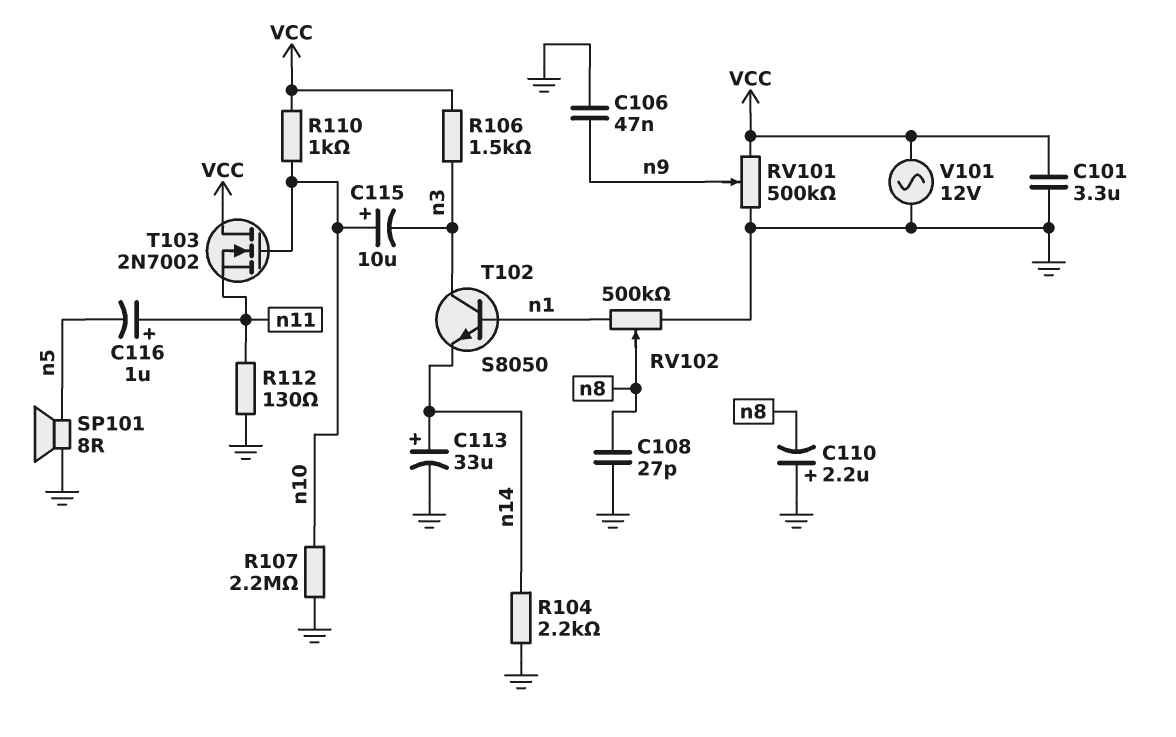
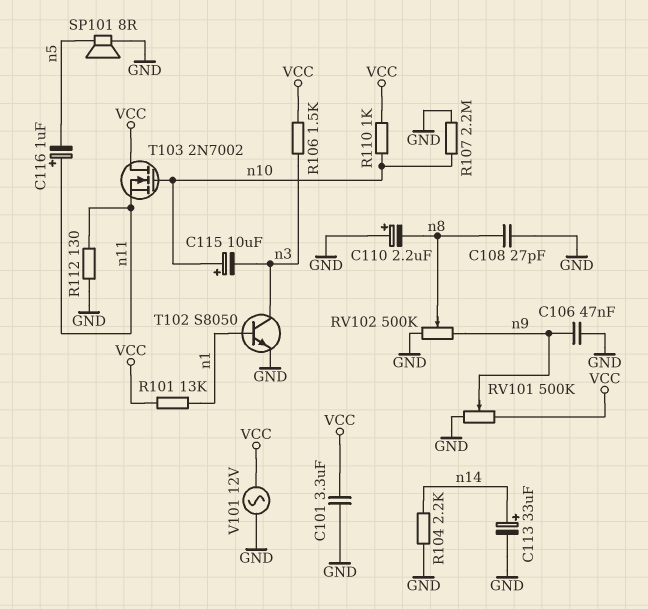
R101: none -> 13k (VCC, n1)
RV102: 500k (GND, n1, wiper n8) -> 500k (GND, n9, wiper n8)
T102: NPN S8050 (B n1, C n3, E n14) -> NPN S8050 (B n1, C n3, E GND)

